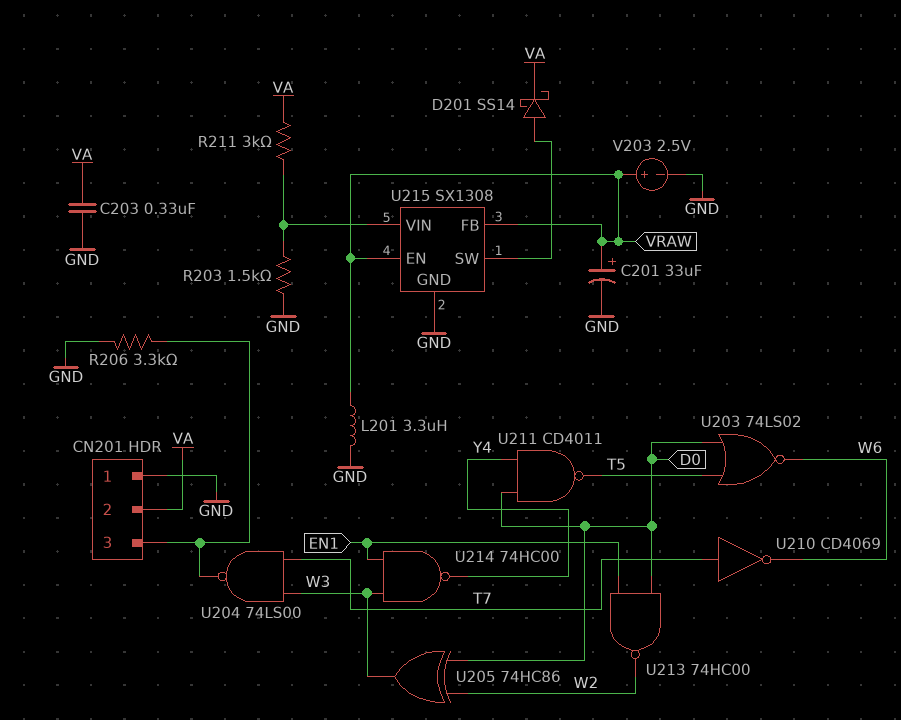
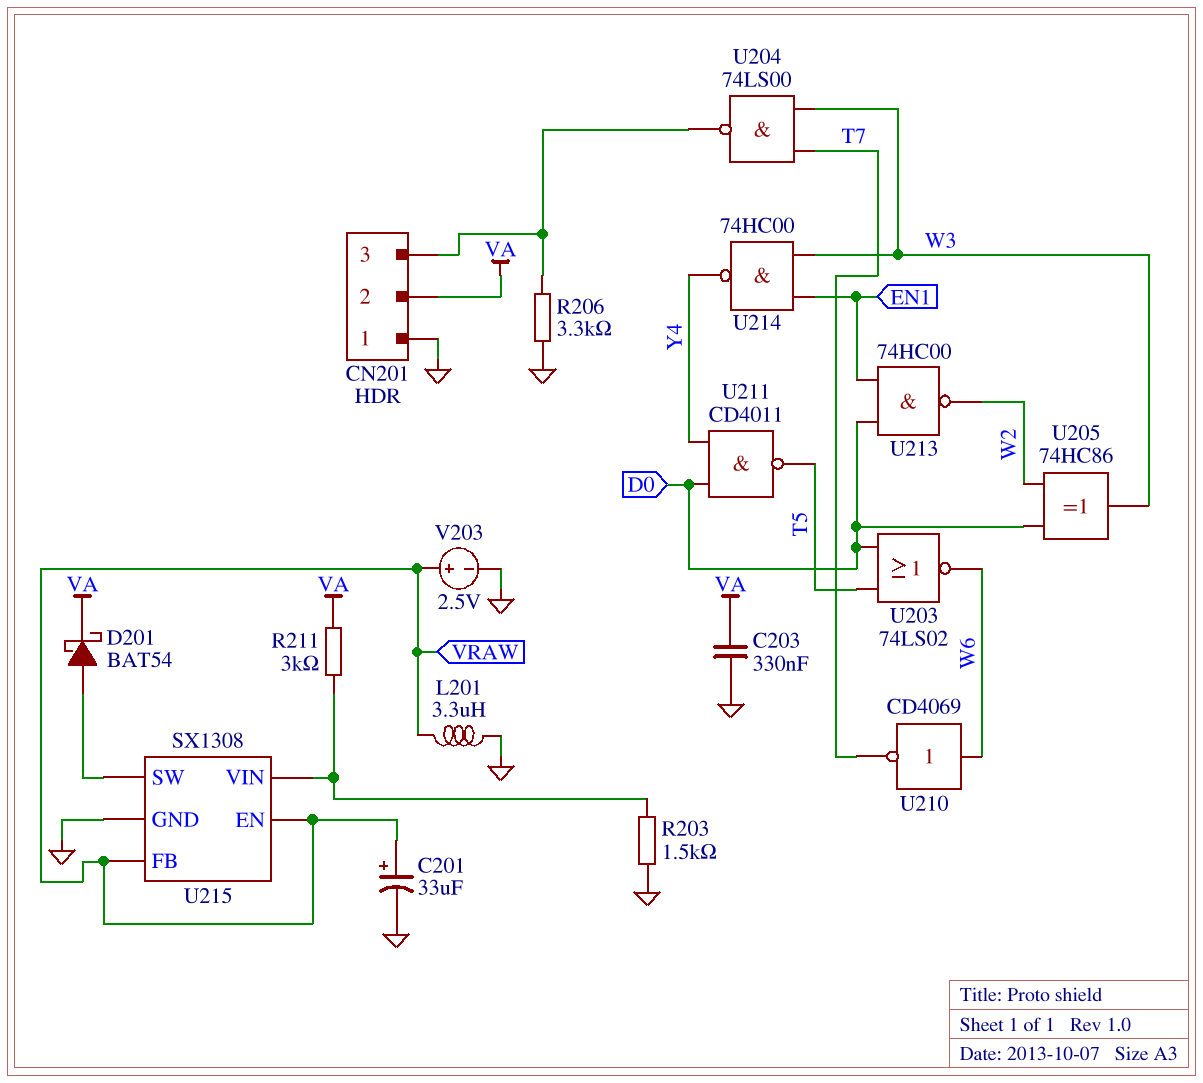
D201: schottky SS14 (A U215/SW, K VA) -> schottky BAT54 (A U215/SW, K VA)
U210: NOT CD4069 (in T7, out W6) -> NOT CD4069 (in W6, out T7)

